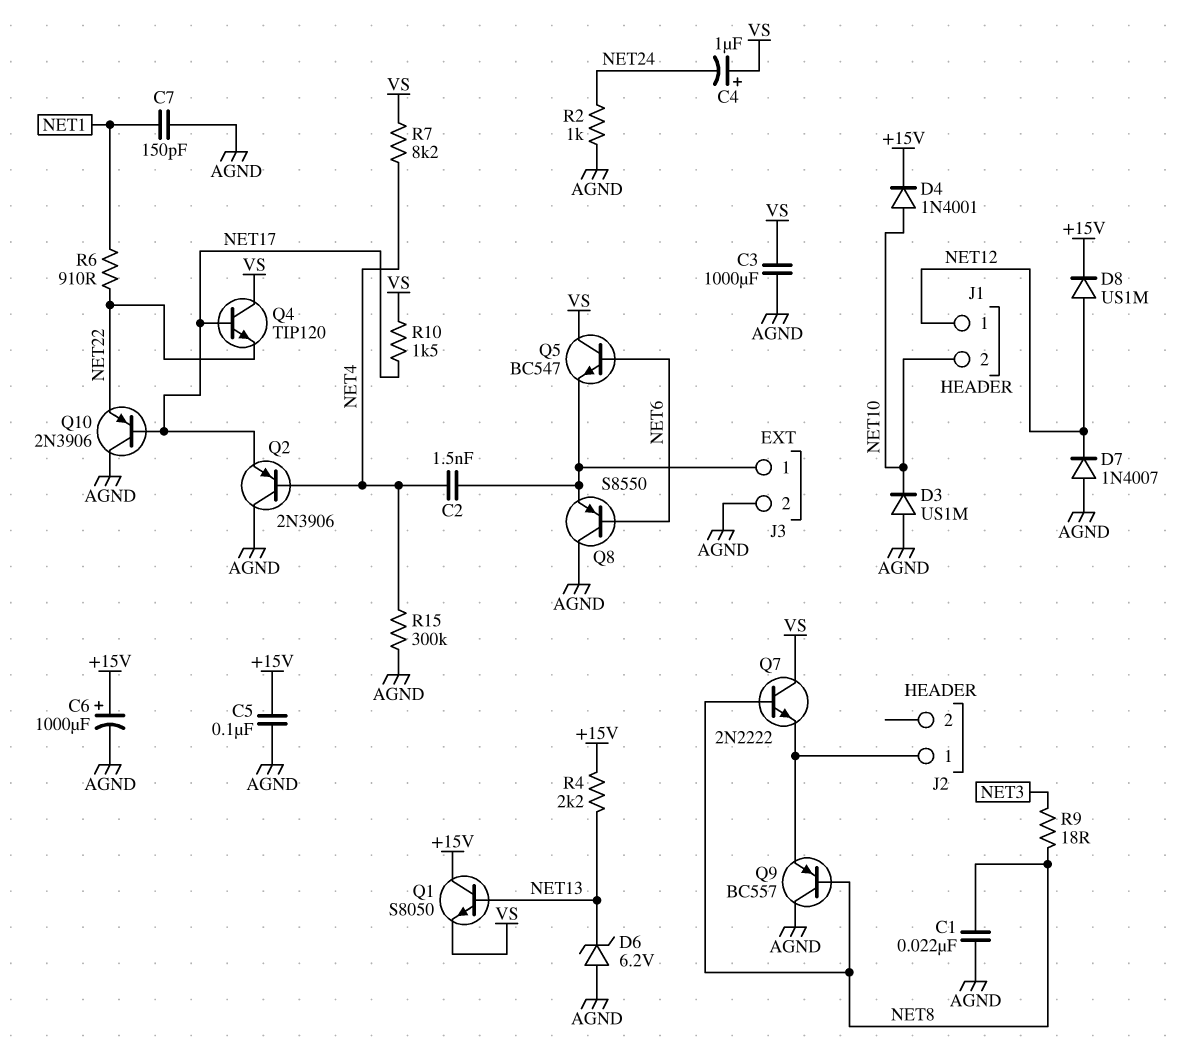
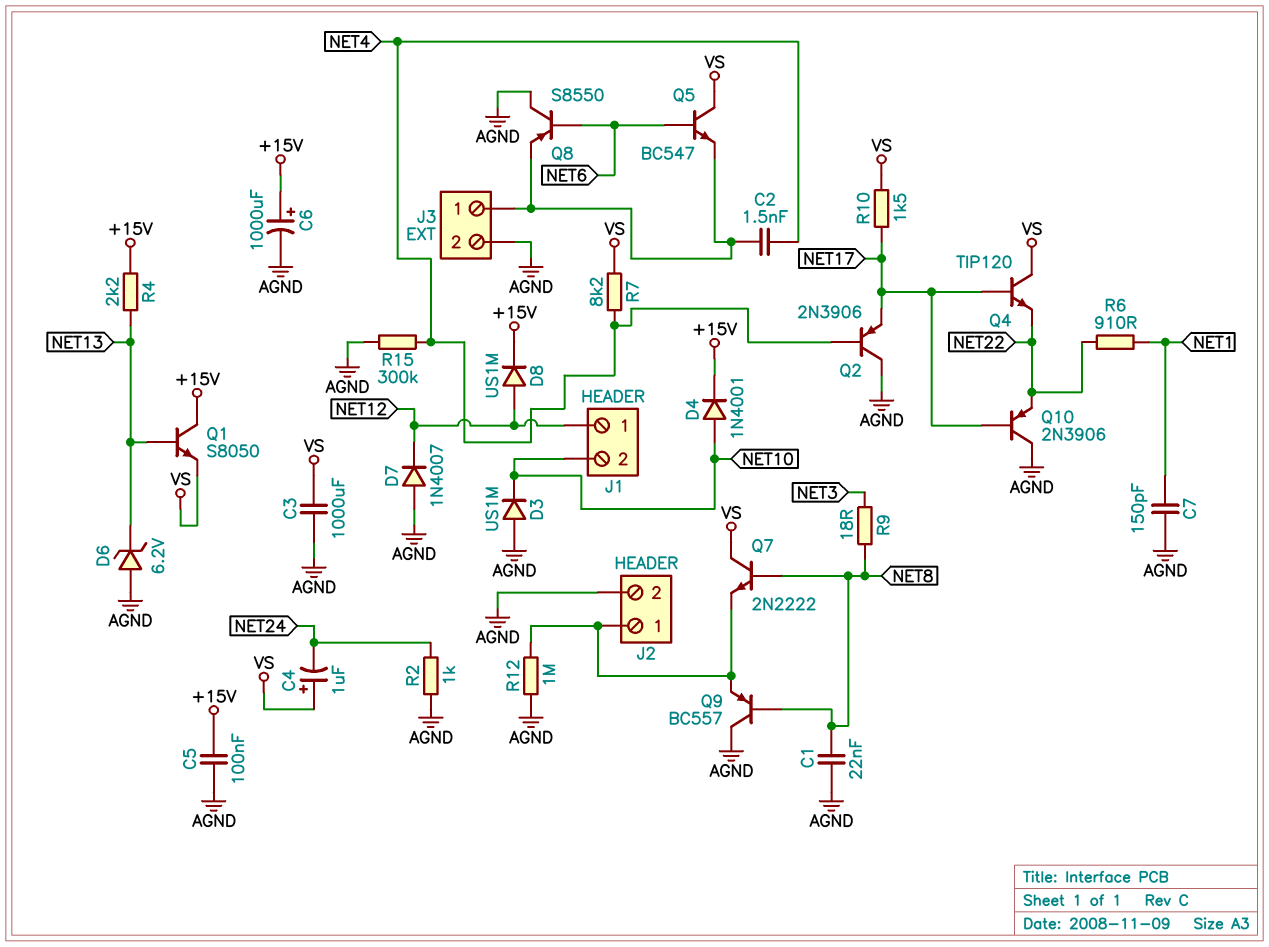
J2 pin 2: none -> AGND
R12: none -> 1M (AGND, J2/1)

